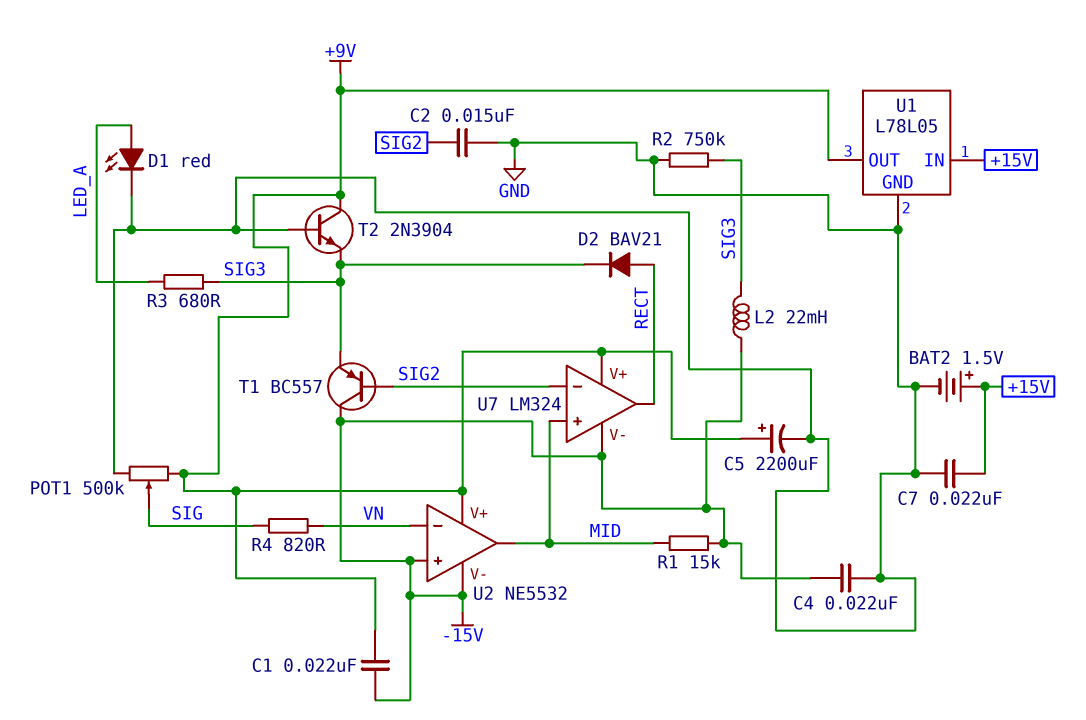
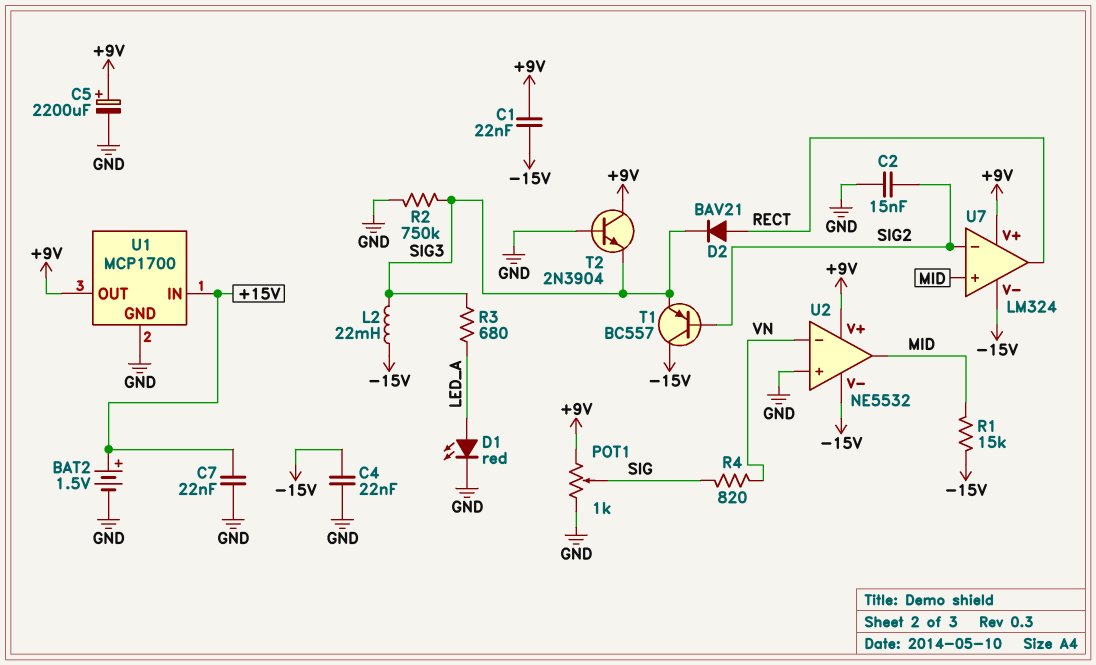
POT1: 500k (+9V, GND, wiper SIG) -> 1k (+9V, GND, wiper SIG)
U1: L78L05 -> MCP1700
U2 pin in+: -15V -> GND

